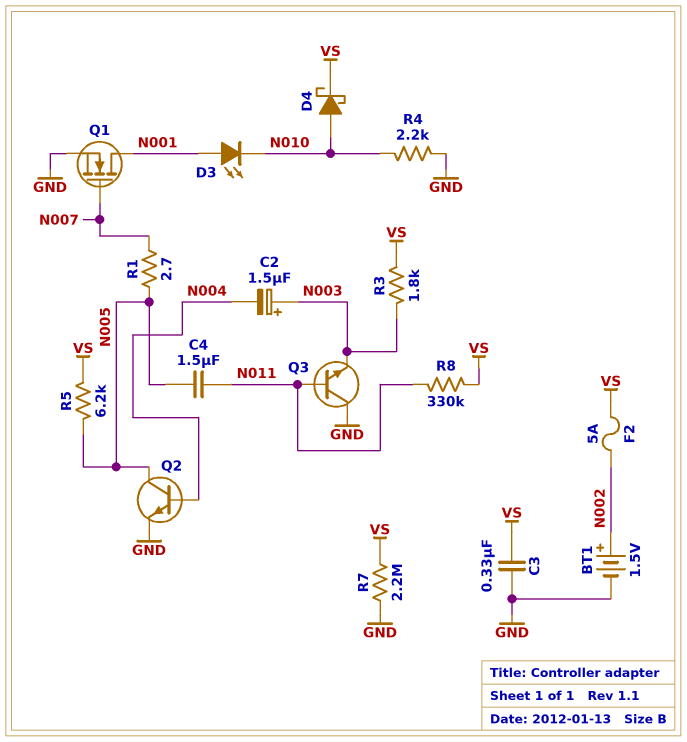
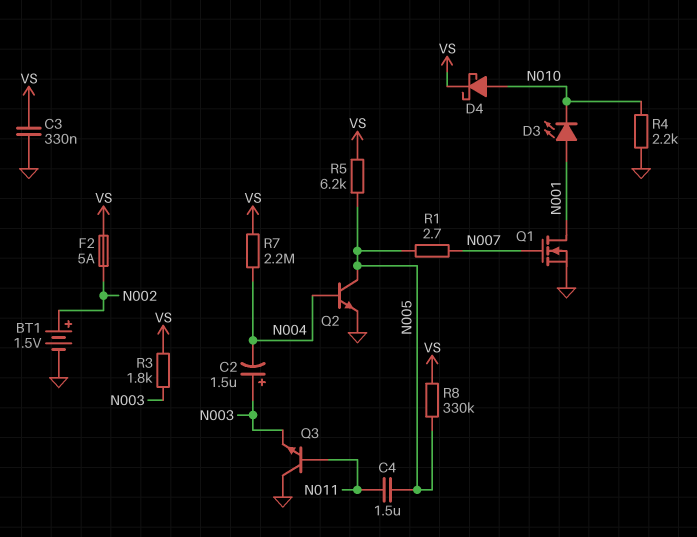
R7: 2.2M (GND, VS) -> 2.2M (N004, VS)
R8: 330k (N011, VS) -> 330k (N005, VS)

